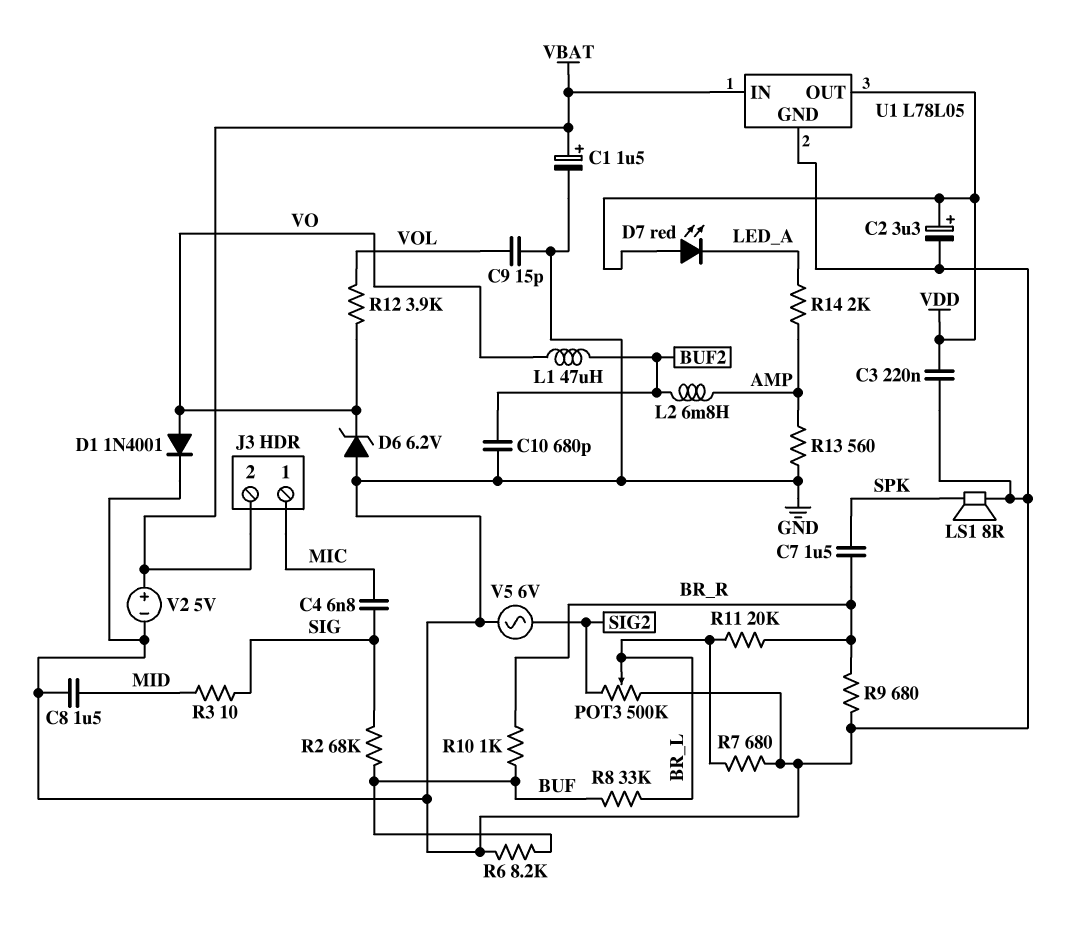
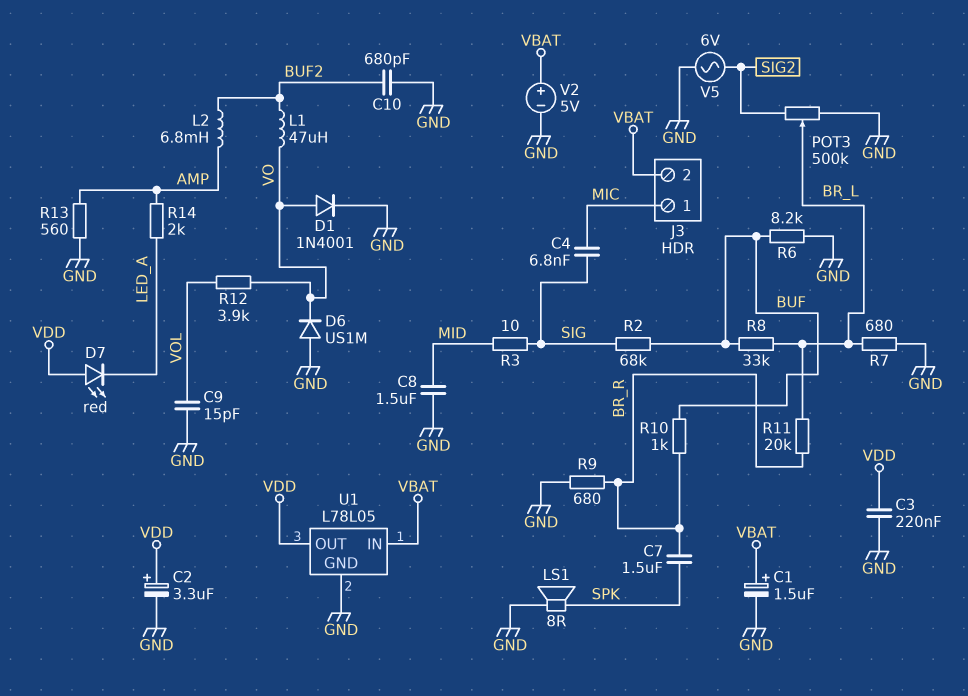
D6: zener 6.2V (A GND, K VO) -> diode US1M (A GND, K VO)

